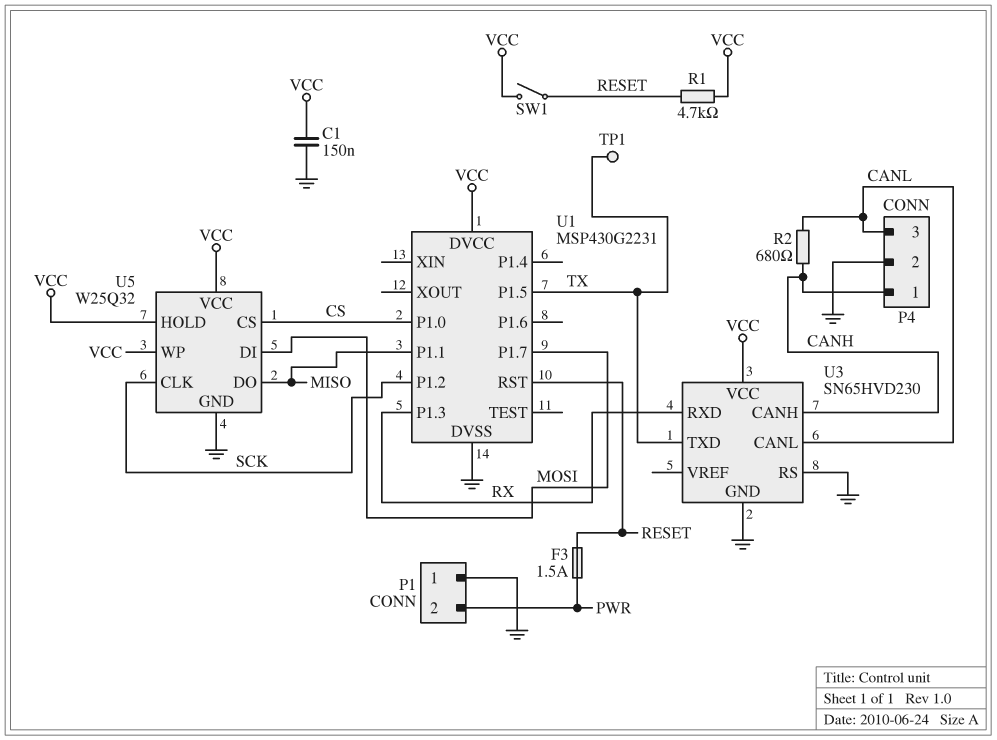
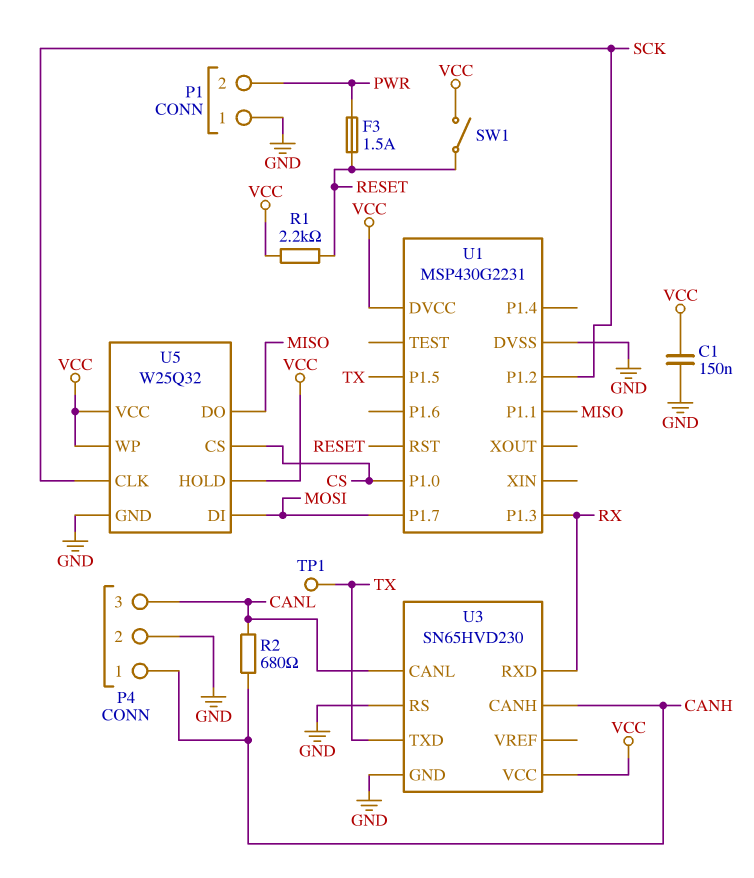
R1: 4.7k (RESET, VCC) -> 2.2k (RESET, VCC)

